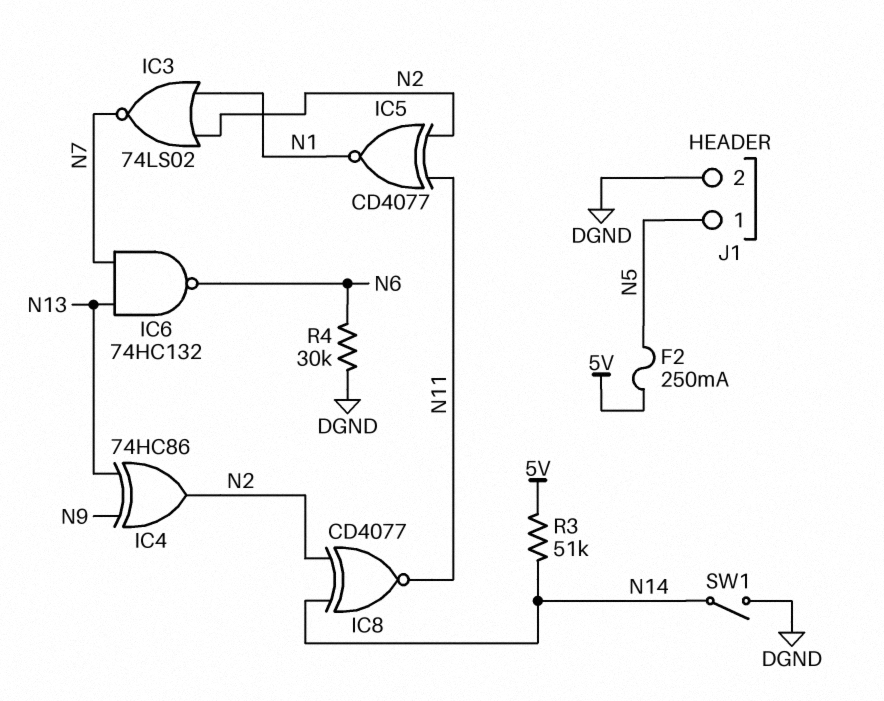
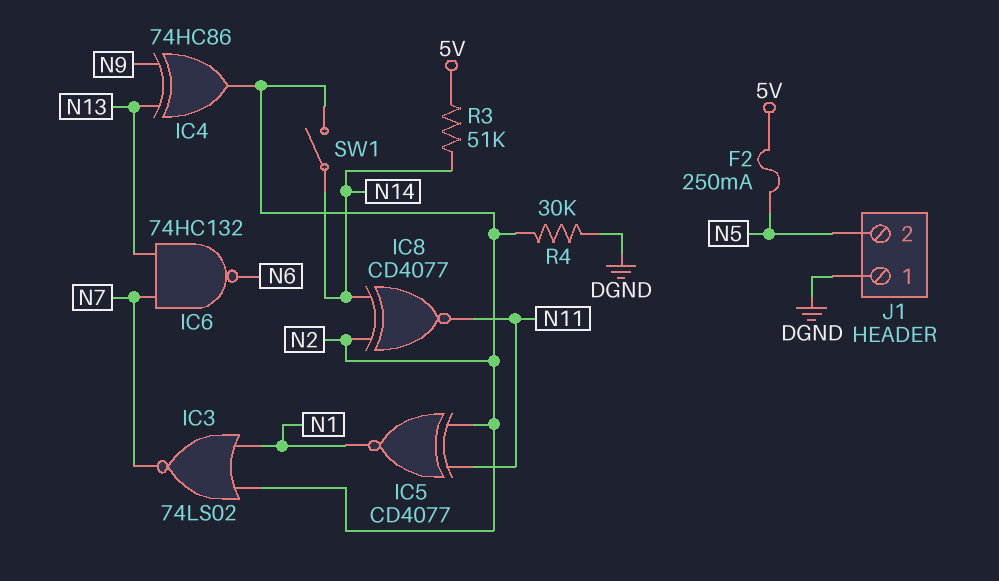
J1 pin 1: N5 -> DGND
J1 pin 2: DGND -> N5
R4: 30k (DGND, N6) -> 30k (DGND, N2)
SW1: switch (DGND, N14) -> switch (N2, N14)

